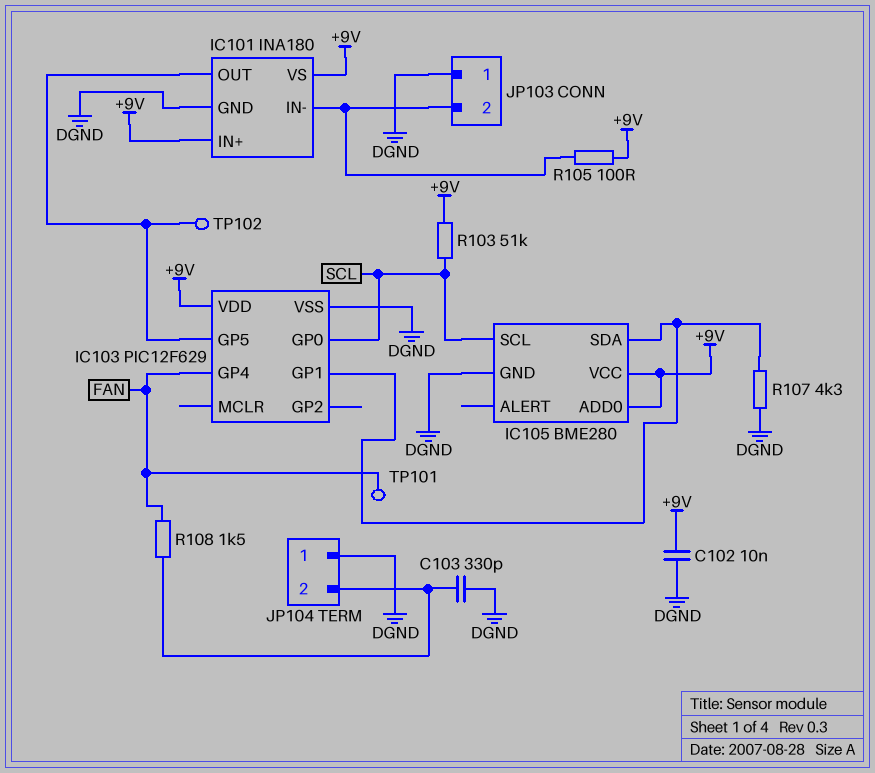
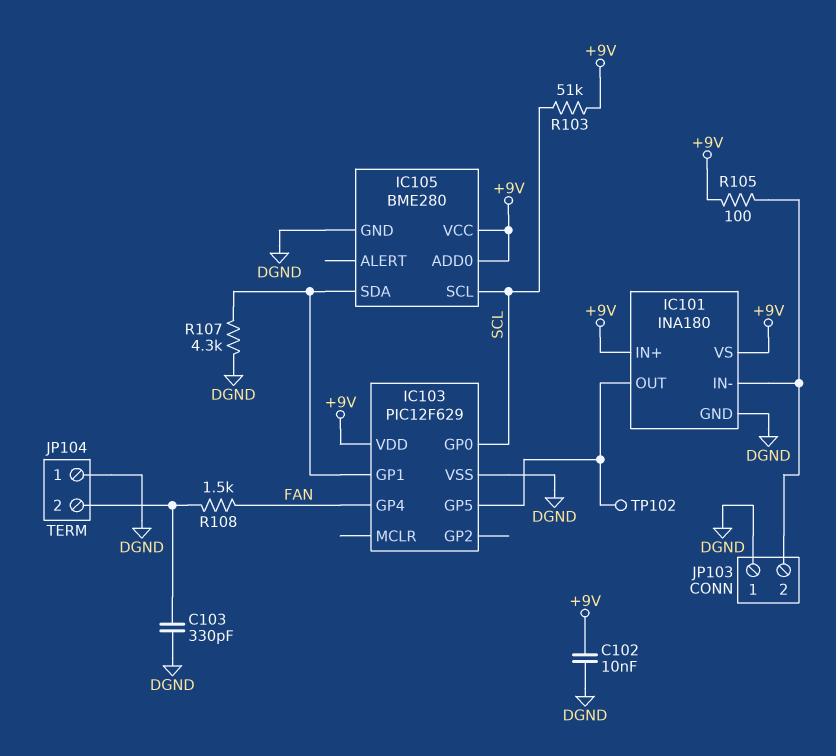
TP101: test point (FAN) -> none

